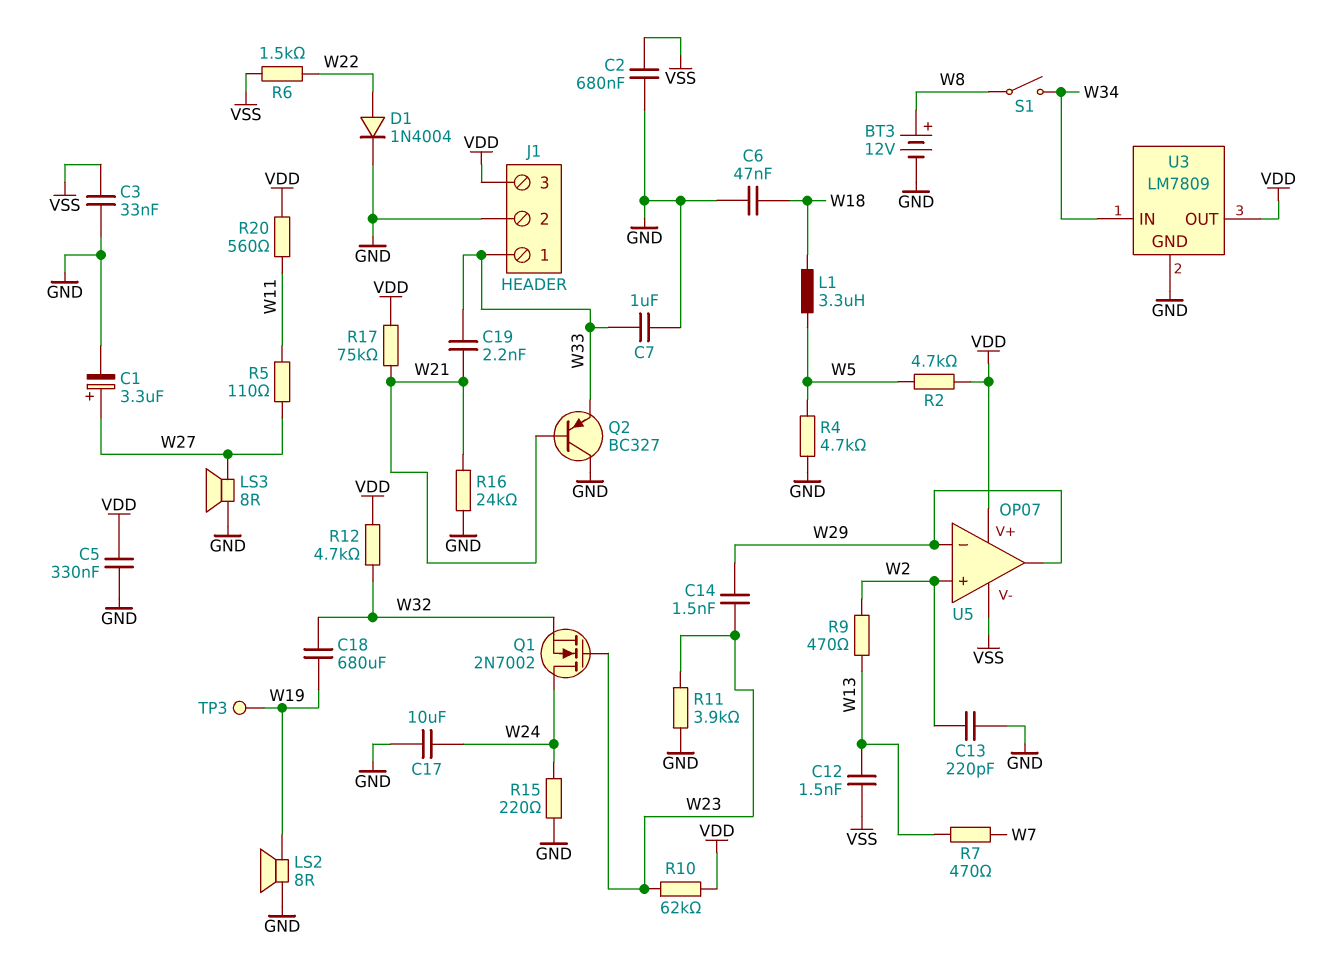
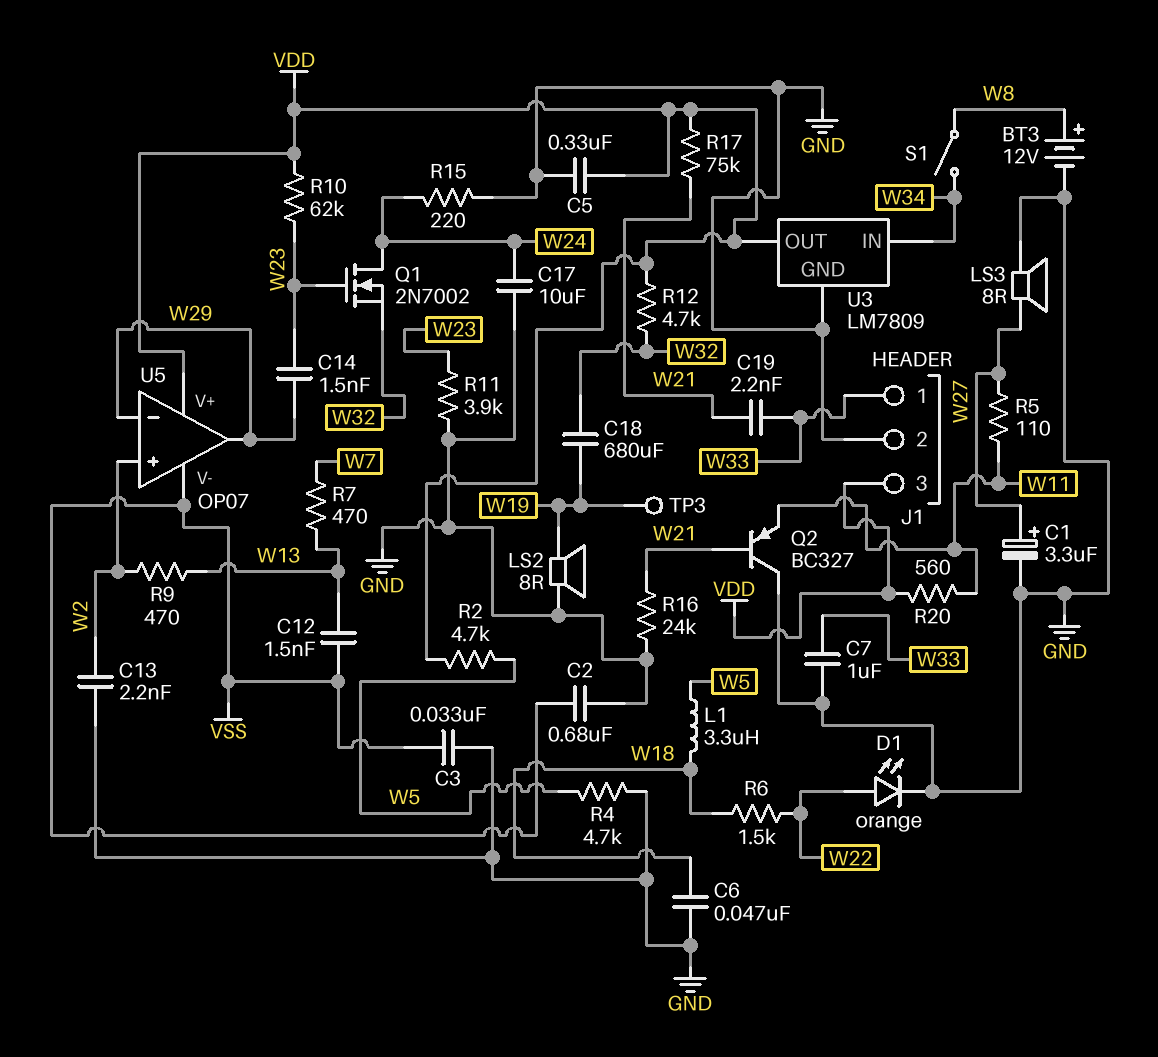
C13: 220pF (GND, W2) -> 2.2nF (GND, W2)
D1: diode 1N4004 (A W22, K GND) -> LED orange (A W22, K GND)
Q2: PNP BC327 (B W21, C GND, E W33) -> PNP BC327 (B W21, C GND, E W11)
R6: 1.5k (VSS, W22) -> 1.5k (W18, W22)

